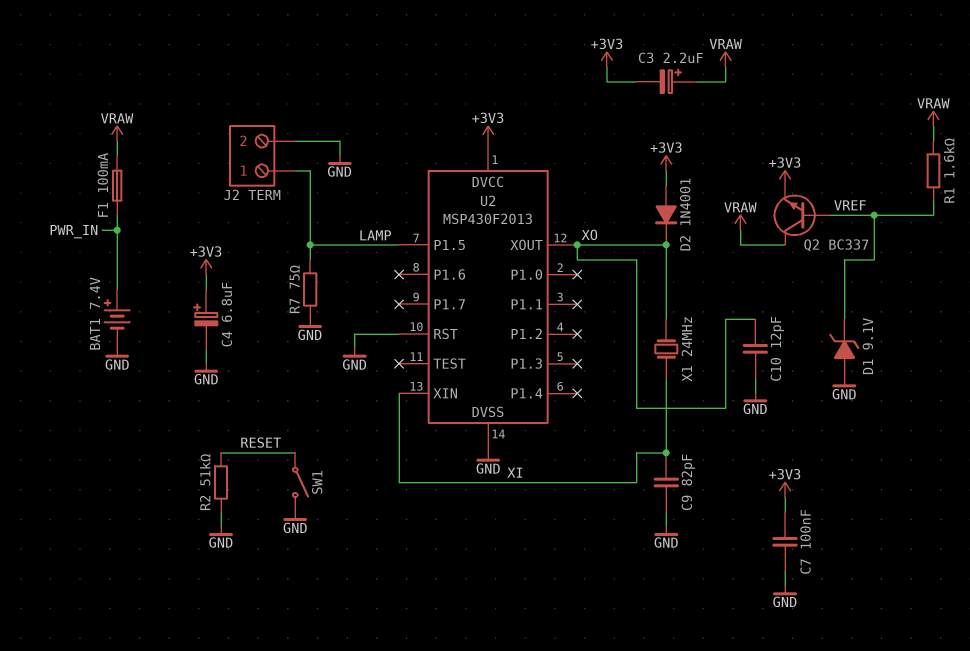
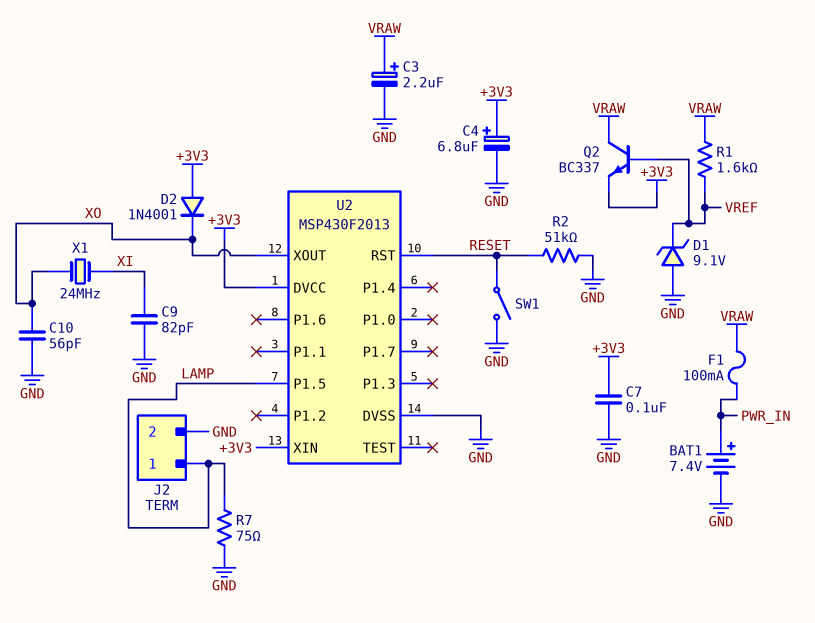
C3: 2.2uF (plus VRAW, minus +3V3) -> 2.2uF (plus VRAW, minus GND)
C10: 12pF (GND, XO) -> 56pF (GND, XO)
U2 pin RST: GND -> RESET
U2 pin XIN: XI -> +3V3

